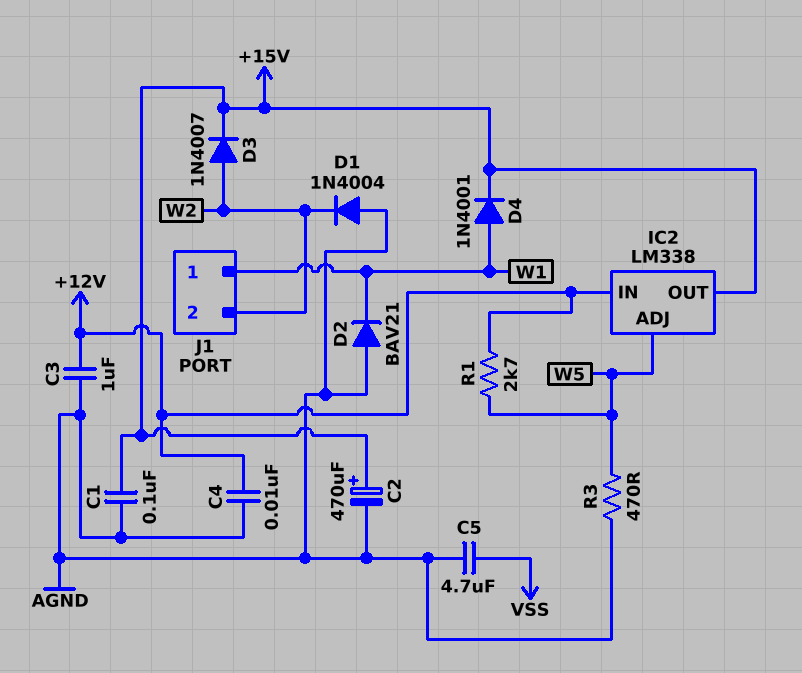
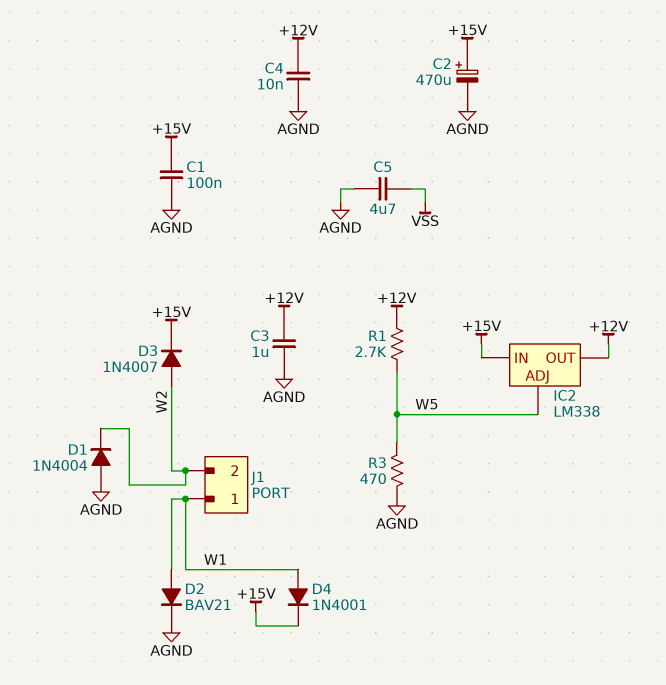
D2: diode BAV21 (A AGND, K W1) -> diode BAV21 (A W1, K AGND)
IC2 pin IN: +12V -> +15V
IC2 pin OUT: +15V -> +12V

